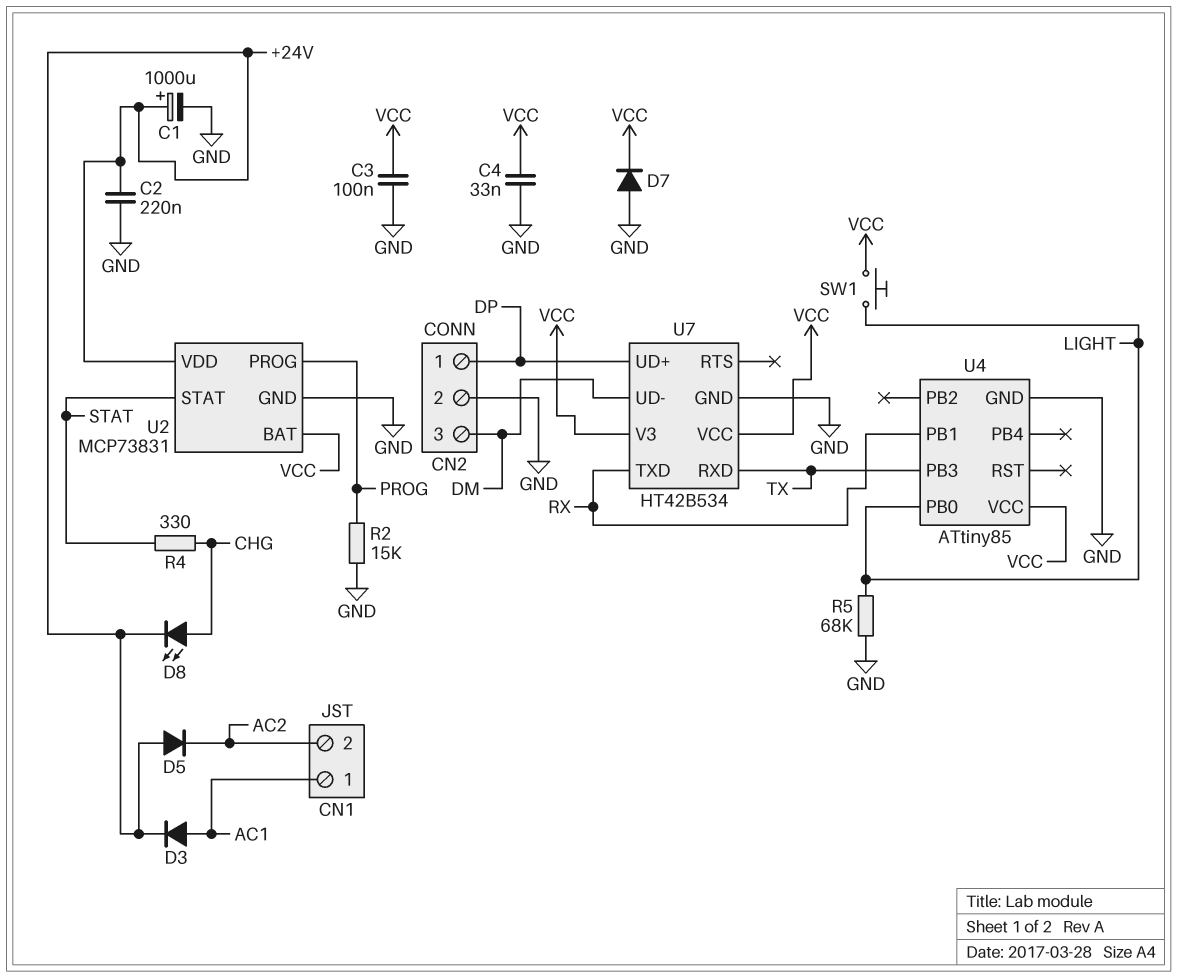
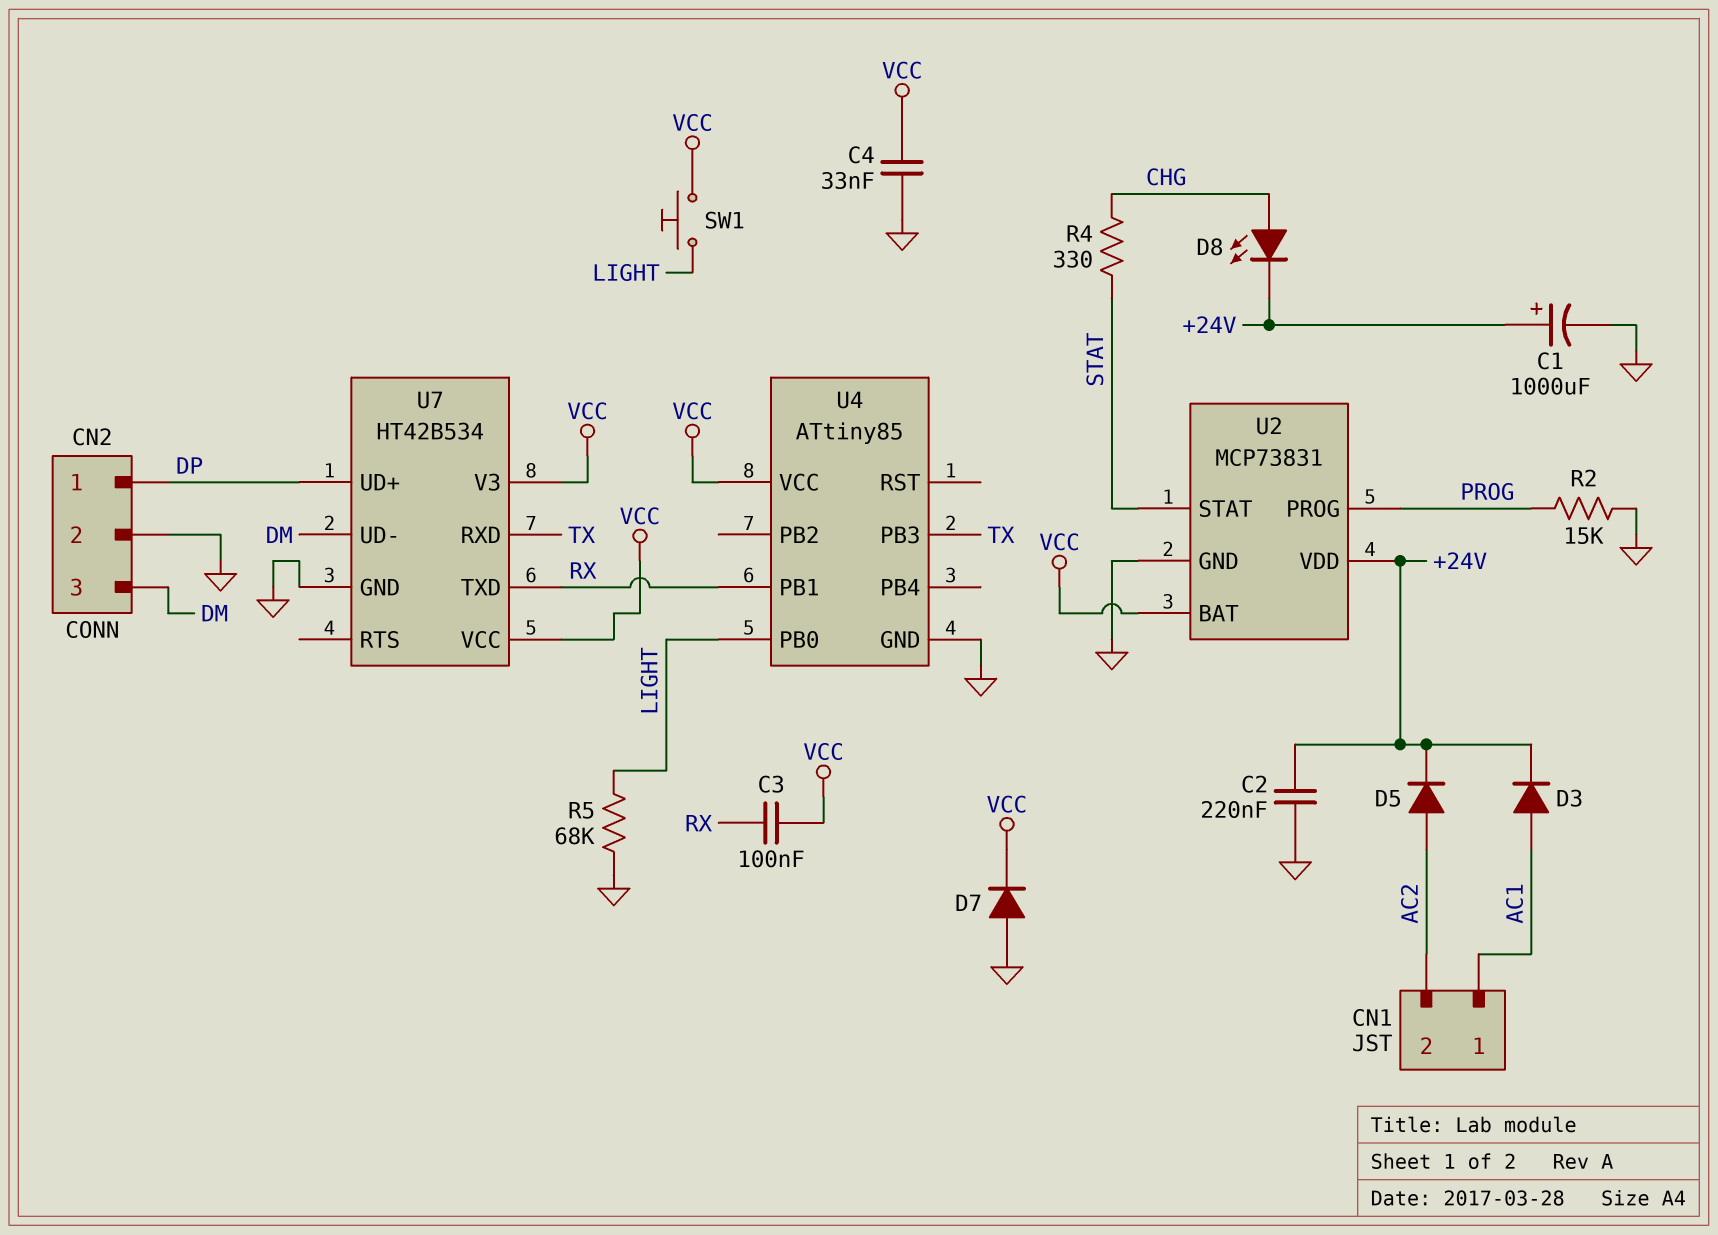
C3: 100nF (GND, VCC) -> 100nF (RX, VCC)
D5: diode (A +24V, K AC2) -> diode (A AC2, K +24V)

